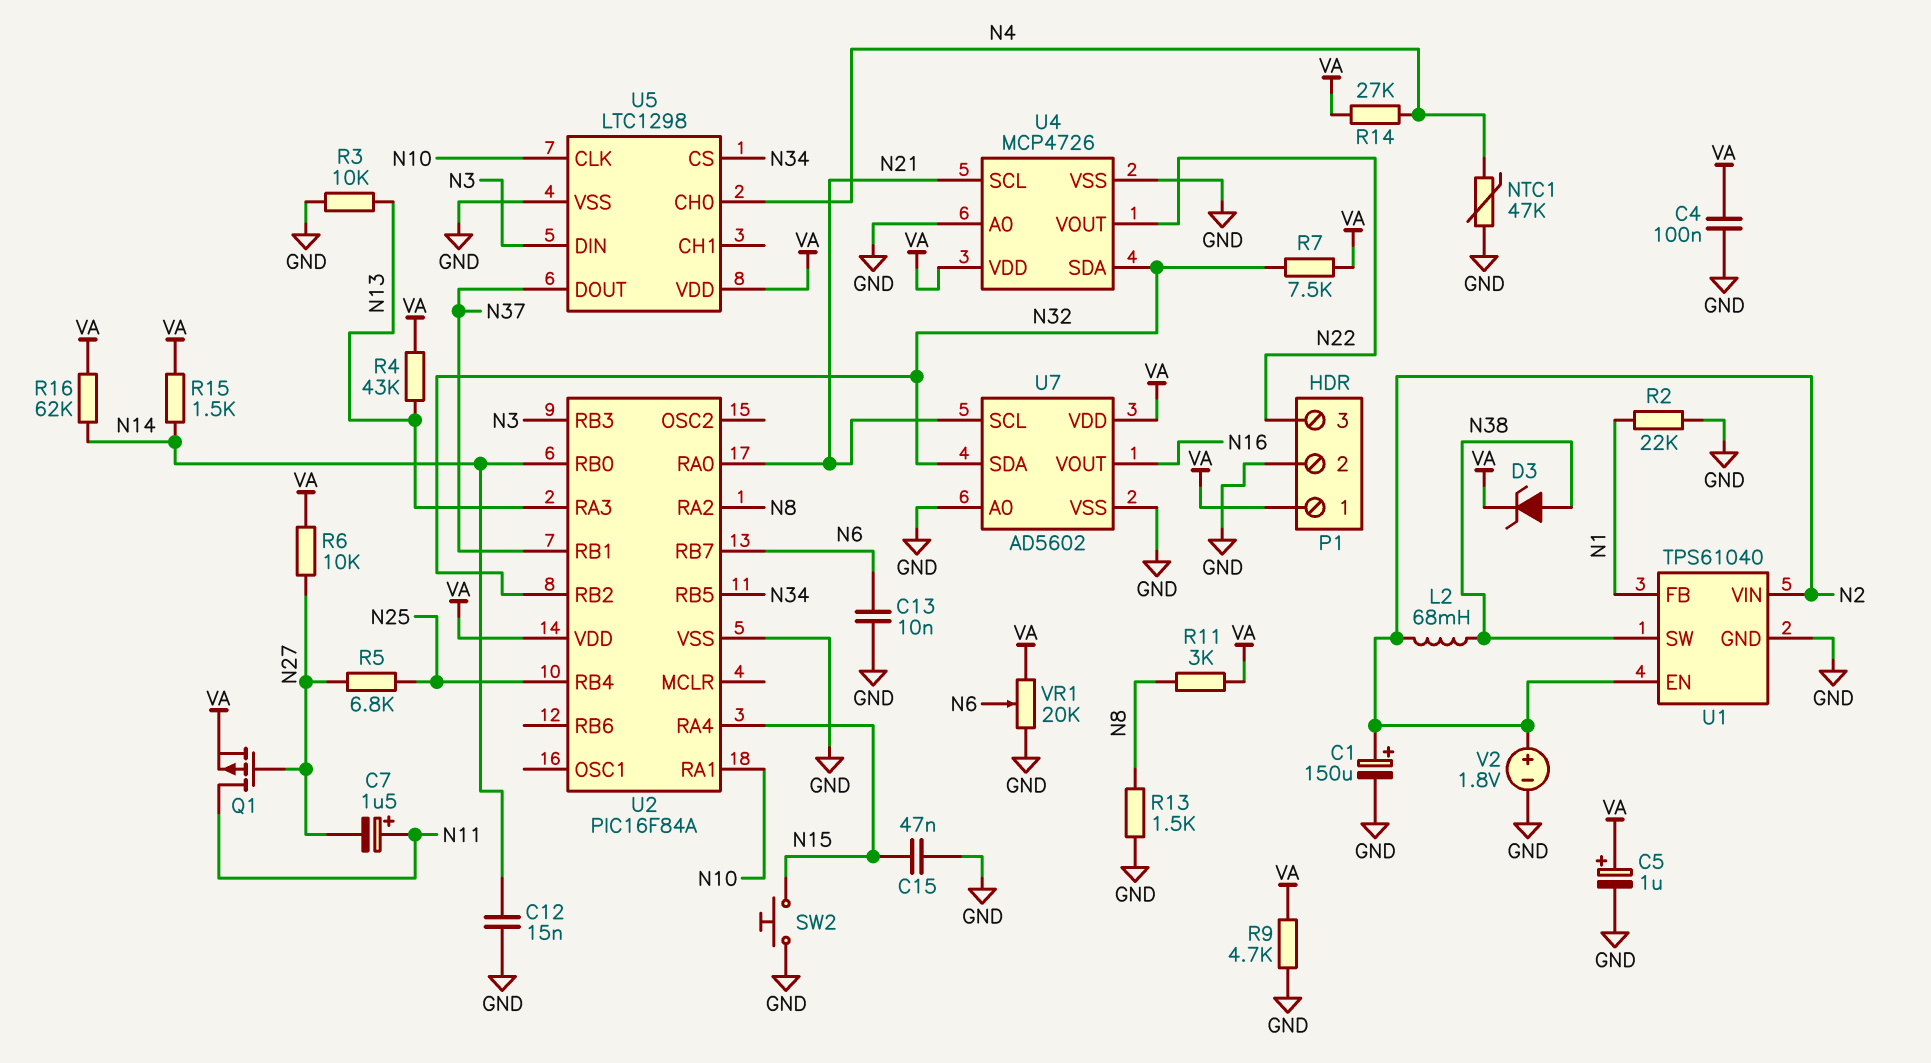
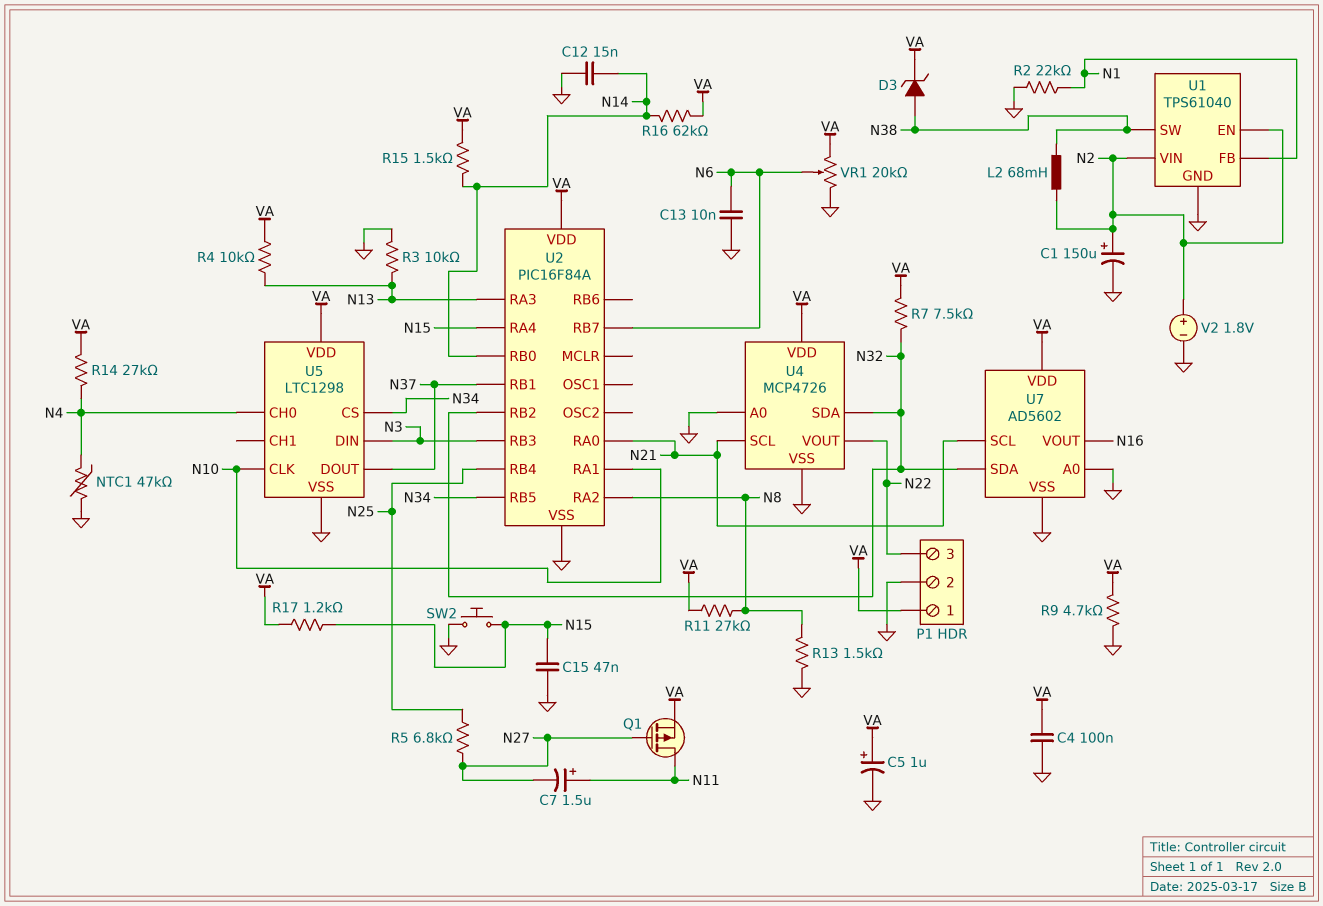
R4: 43k (N13, VA) -> 10k (N13, VA)
R6: 10k (N27, VA) -> none
R11: 3k (N8, VA) -> 27k (N8, VA)
R17: none -> 1.2k (N15, VA)

